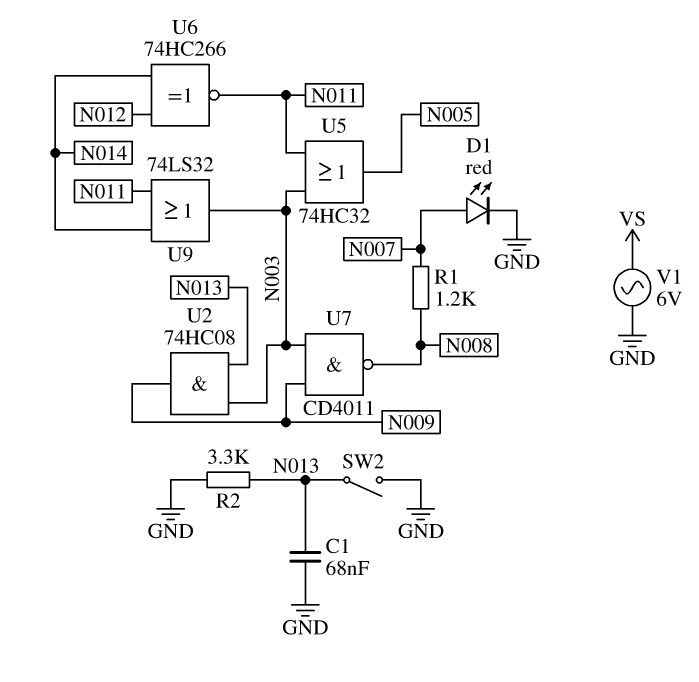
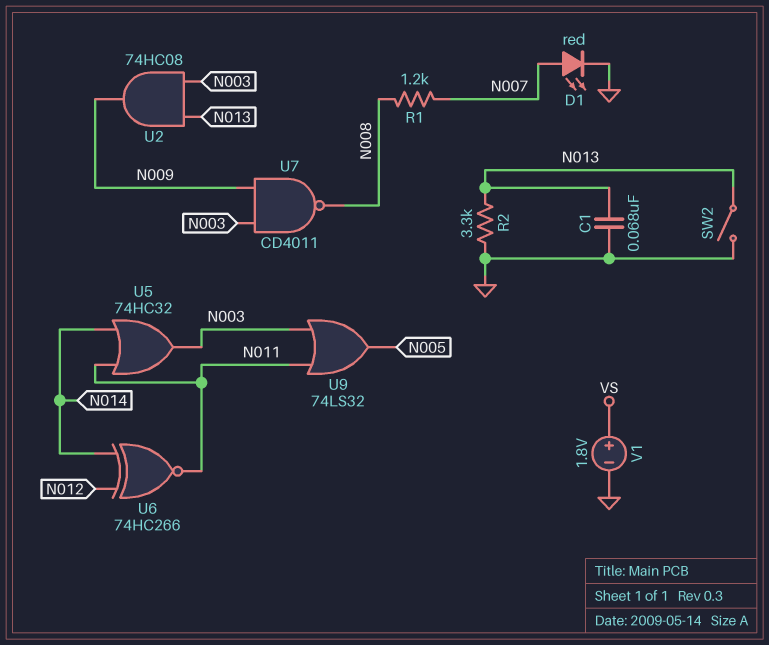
U5: OR 74HC32 (in N003, in N011, out N005) -> OR 74HC32 (in N011, in N014, out N003)
U9: OR 74LS32 (in N011, in N014, out N003) -> OR 74LS32 (in N003, in N011, out N005)
V1: AC 6V (GND, VS) -> 1.8V (plus VS, minus GND)

